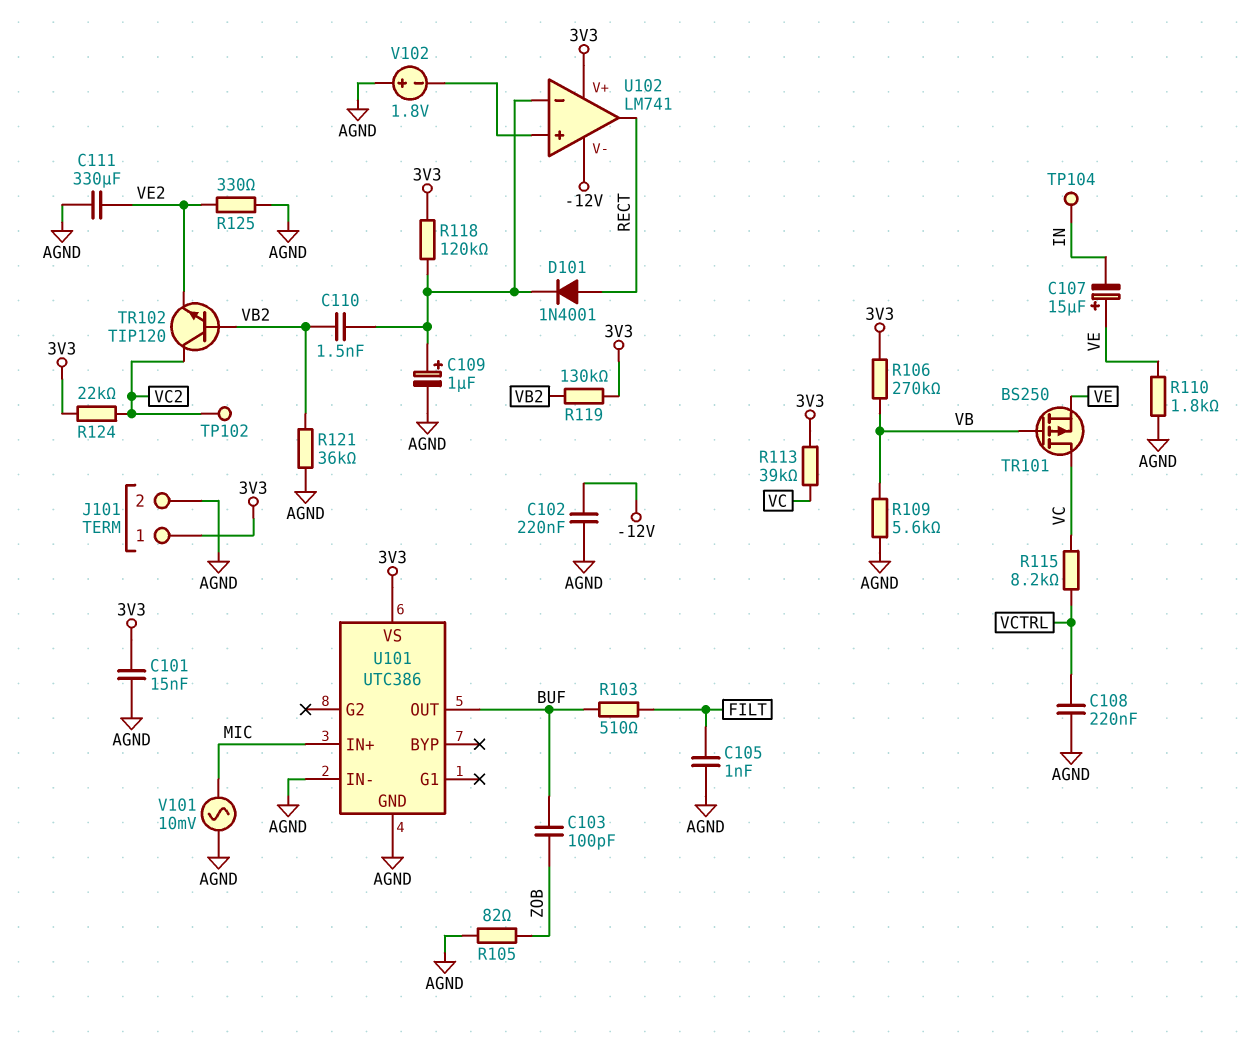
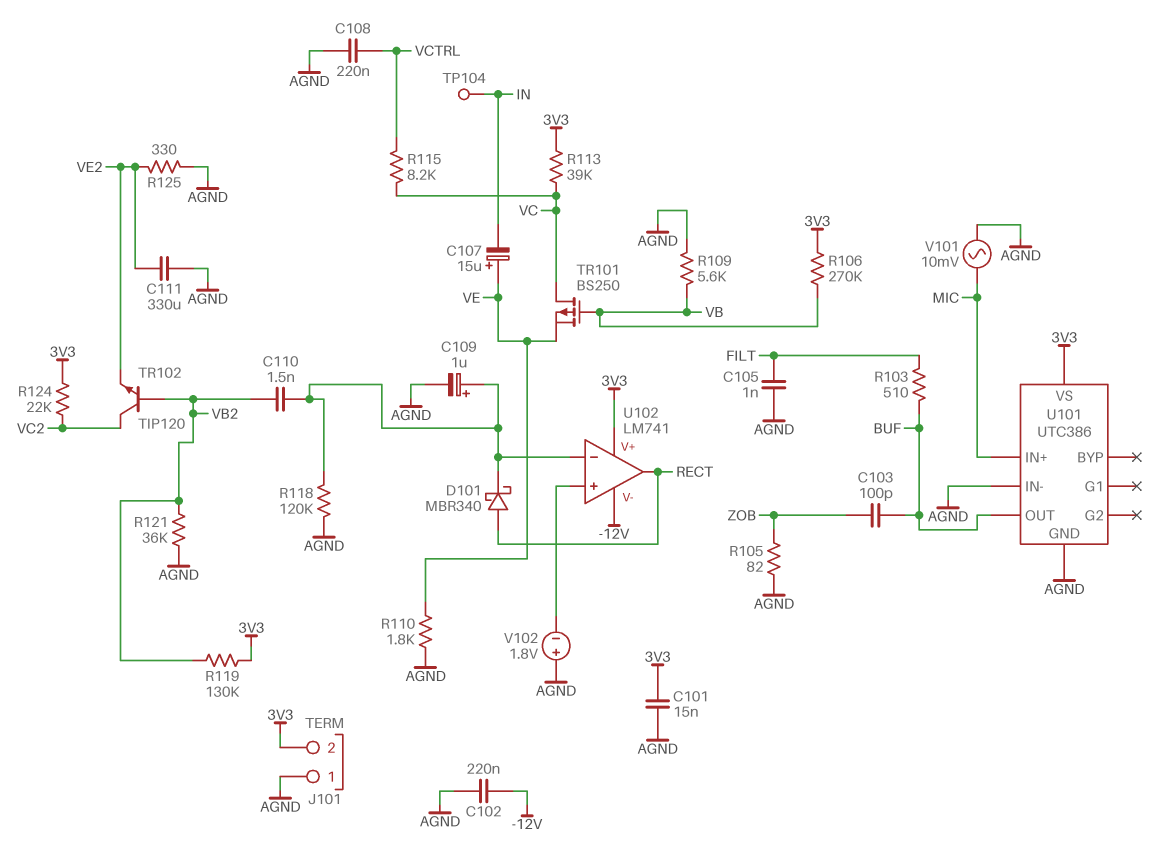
D101: diode 1N4001 (A RECT, K U102/in-) -> schottky MBR340 (A RECT, K U102/in-)
J101 pin 1: 3V3 -> AGND
J101 pin 2: AGND -> 3V3
R118: 120k (3V3, U102/in-) -> 120k (AGND, U102/in-)
TP102: test point (VC2) -> none

